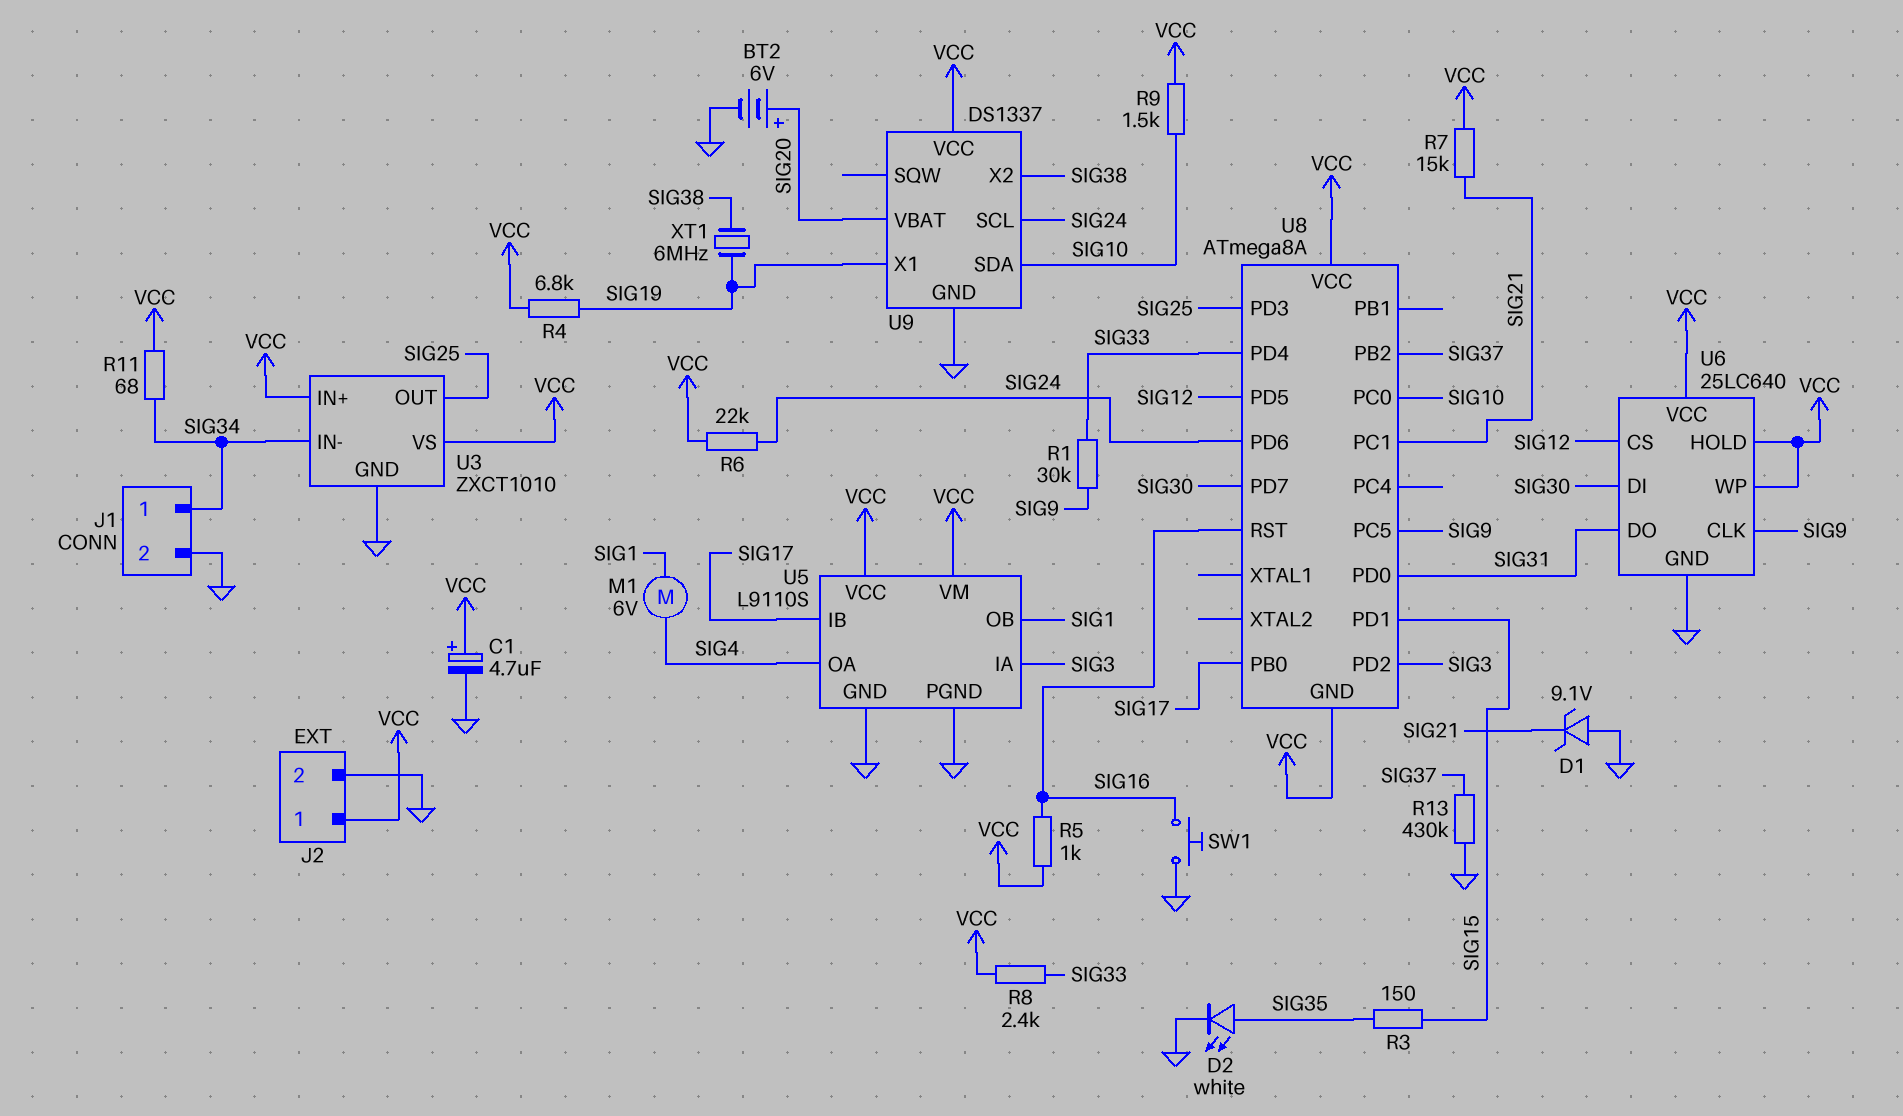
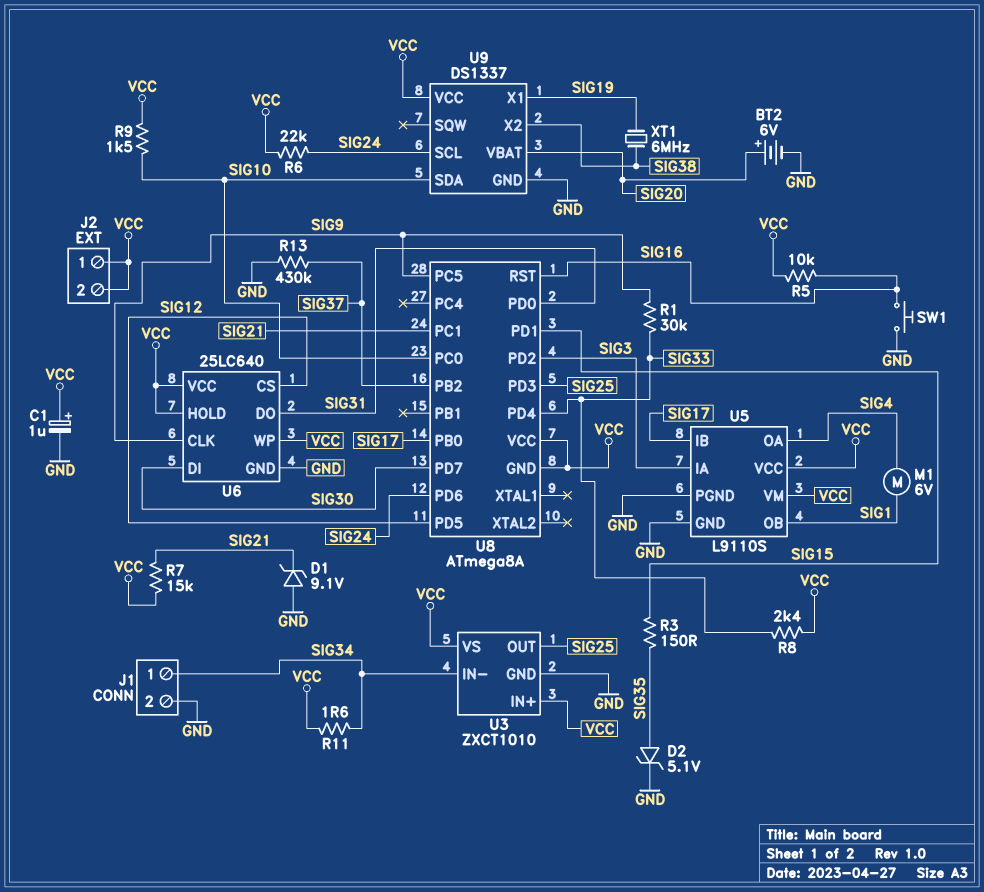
C1: 4.7uF (plus VCC, minus GND) -> 1uF (plus VCC, minus GND)
D2: LED white (A SIG35, K GND) -> zener 5.1V (A SIG35, K GND)
J2 pin 2: GND -> VCC
R4: 6.8k (SIG19, VCC) -> none
R5: 1k (SIG16, VCC) -> 10k (SIG16, VCC)
R11: 68 (SIG34, VCC) -> 1.6 (SIG34, VCC)

